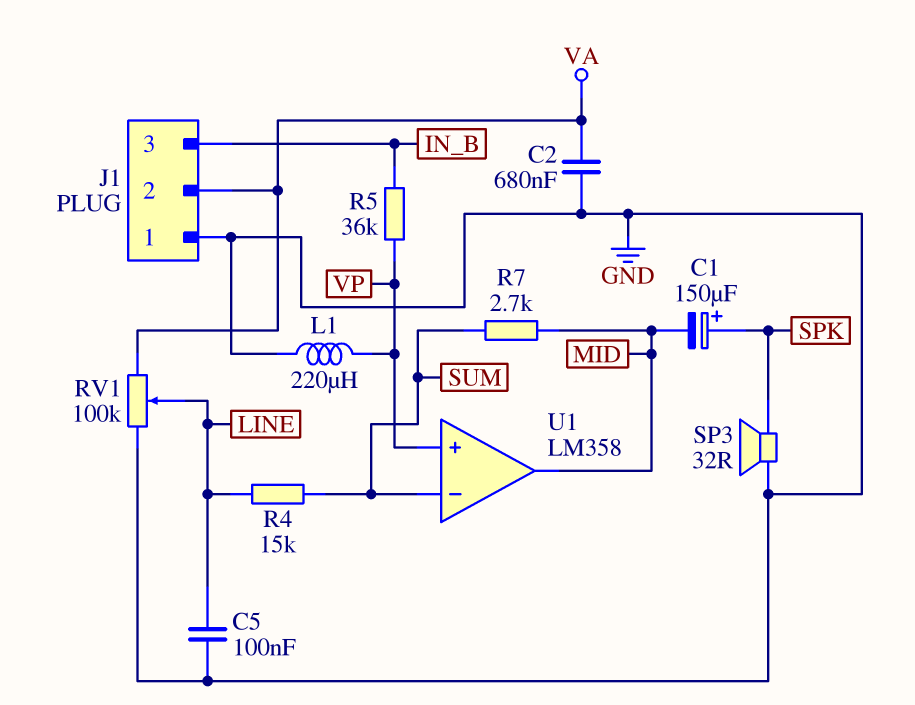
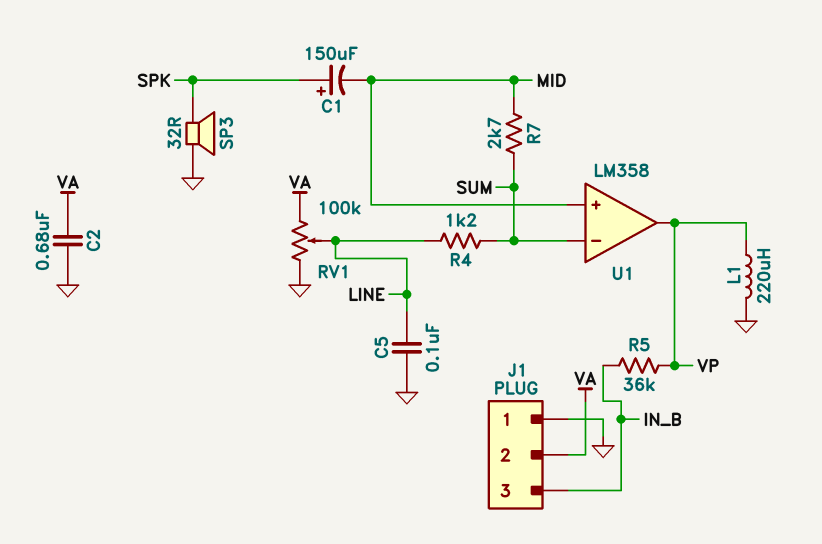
R4: 15k (LINE, SUM) -> 1.2k (LINE, SUM)
U1 pin in+: VP -> MID
U1 pin out: MID -> VP

